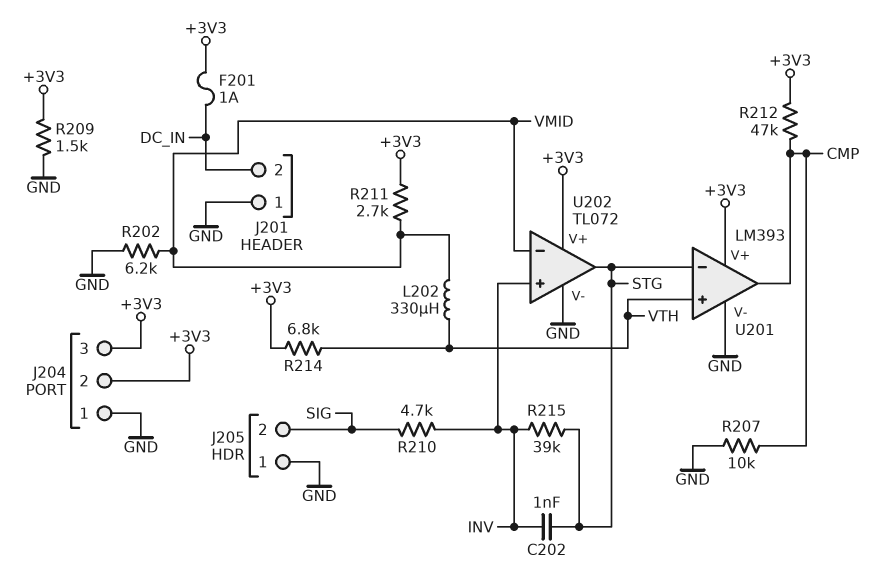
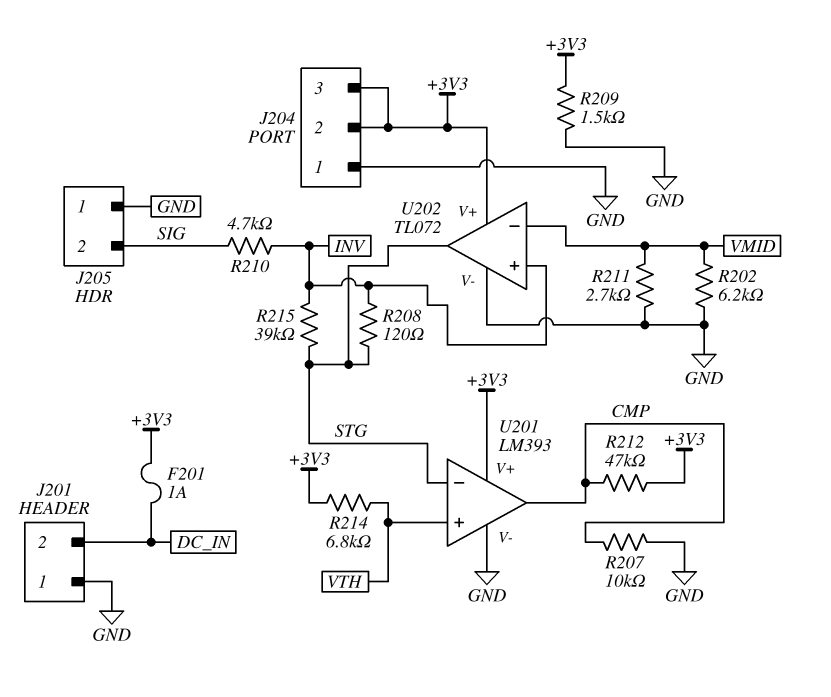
C202: 1nF (INV, STG) -> none
L202: 330uH (VMID, VTH) -> none
R208: none -> 120 (INV, STG)
R211: 2.7k (+3V3, VMID) -> 2.7k (GND, VMID)

